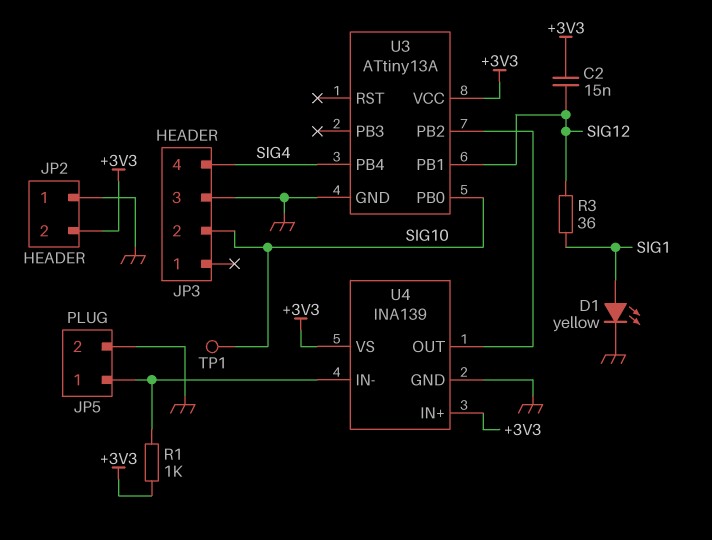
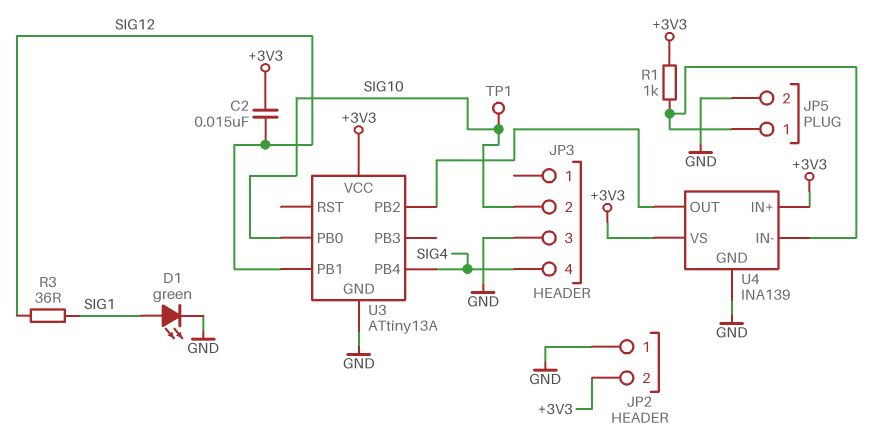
D1: LED yellow (A SIG1, K GND) -> LED green (A SIG1, K GND)

